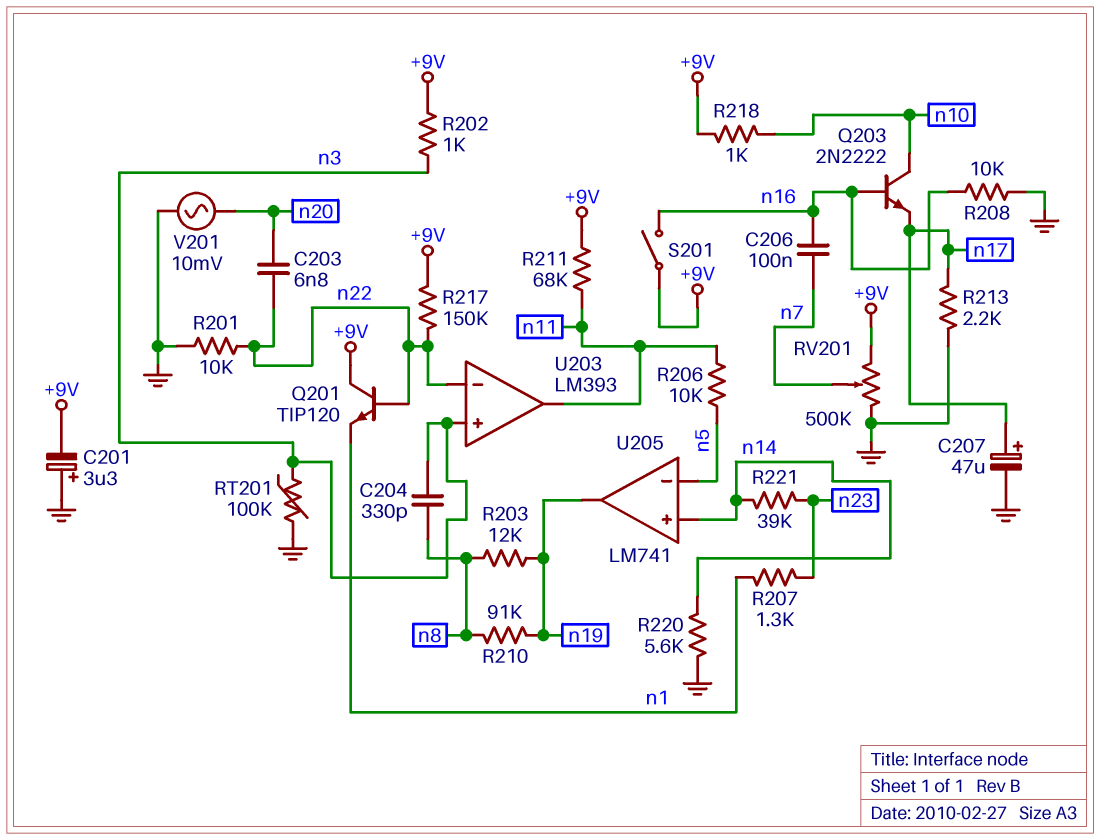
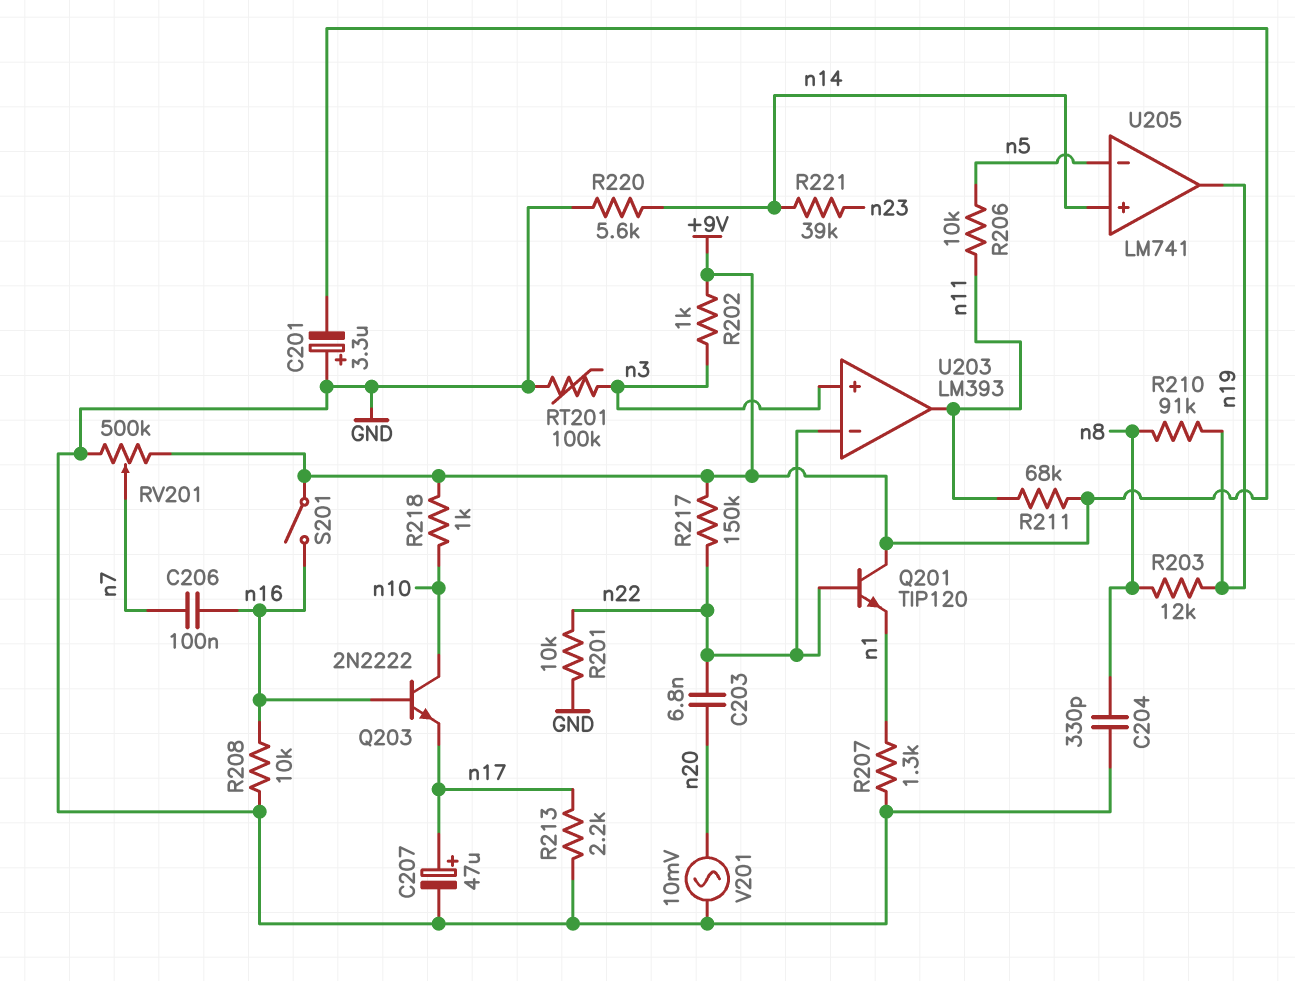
C204: 330pF (n3, n8) -> 330pF (GND, n8)
R207: 1.3k (n1, n23) -> 1.3k (GND, n1)

